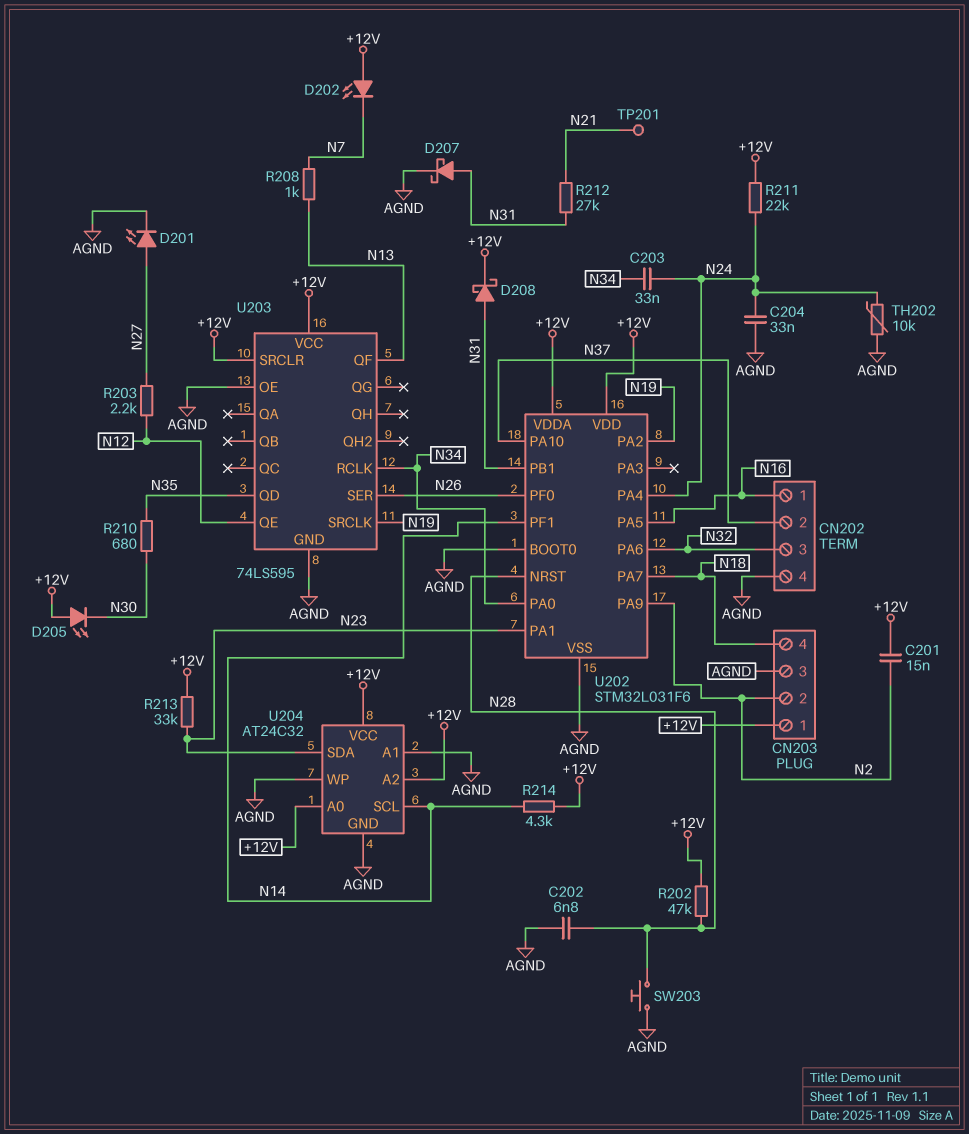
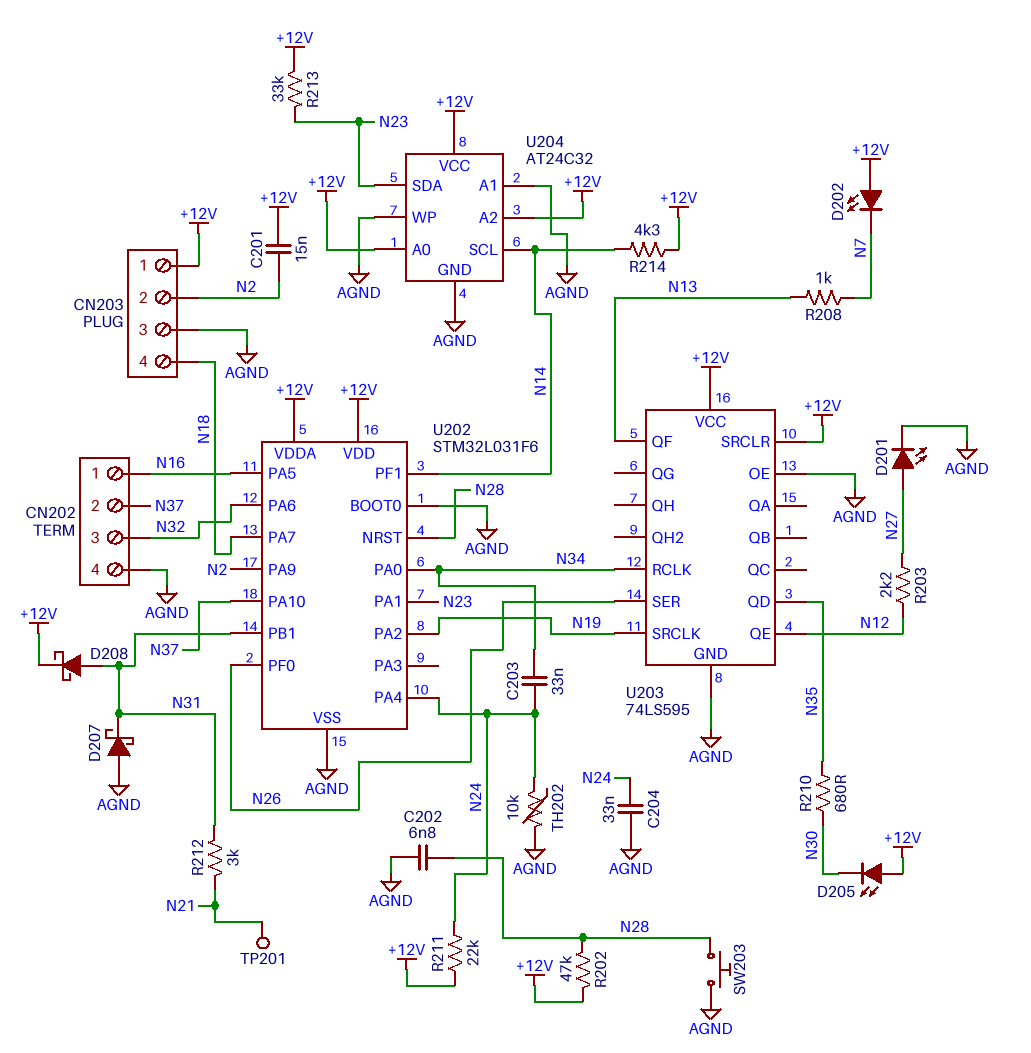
D207: schottky (A N31, K AGND) -> schottky (A AGND, K N31)
R212: 27k (N21, N31) -> 3k (N21, N31)

